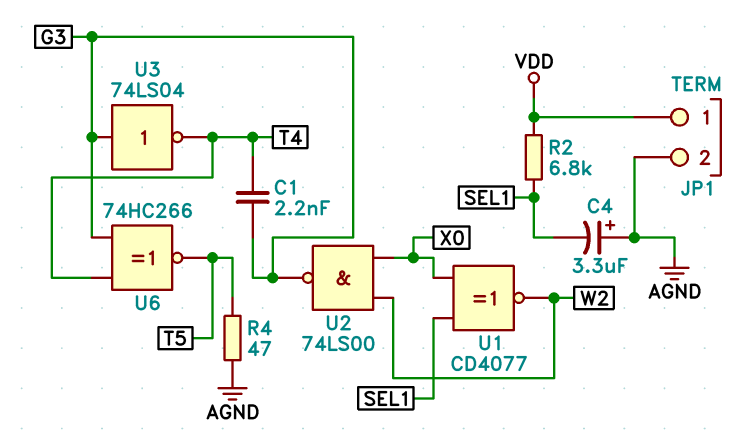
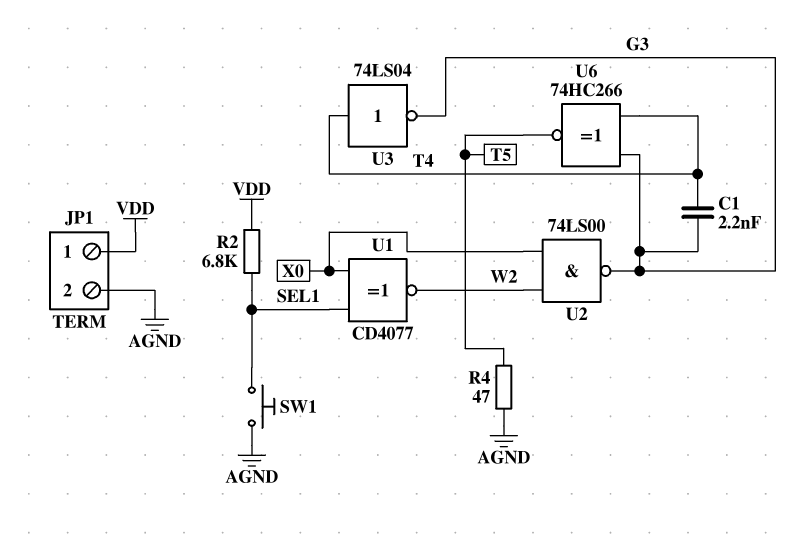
C4: 3.3uF (plus AGND, minus SEL1) -> none
SW1: none -> button (AGND, SEL1)
U3: NOT 74LS04 (in G3, out T4) -> NOT 74LS04 (in T4, out G3)

